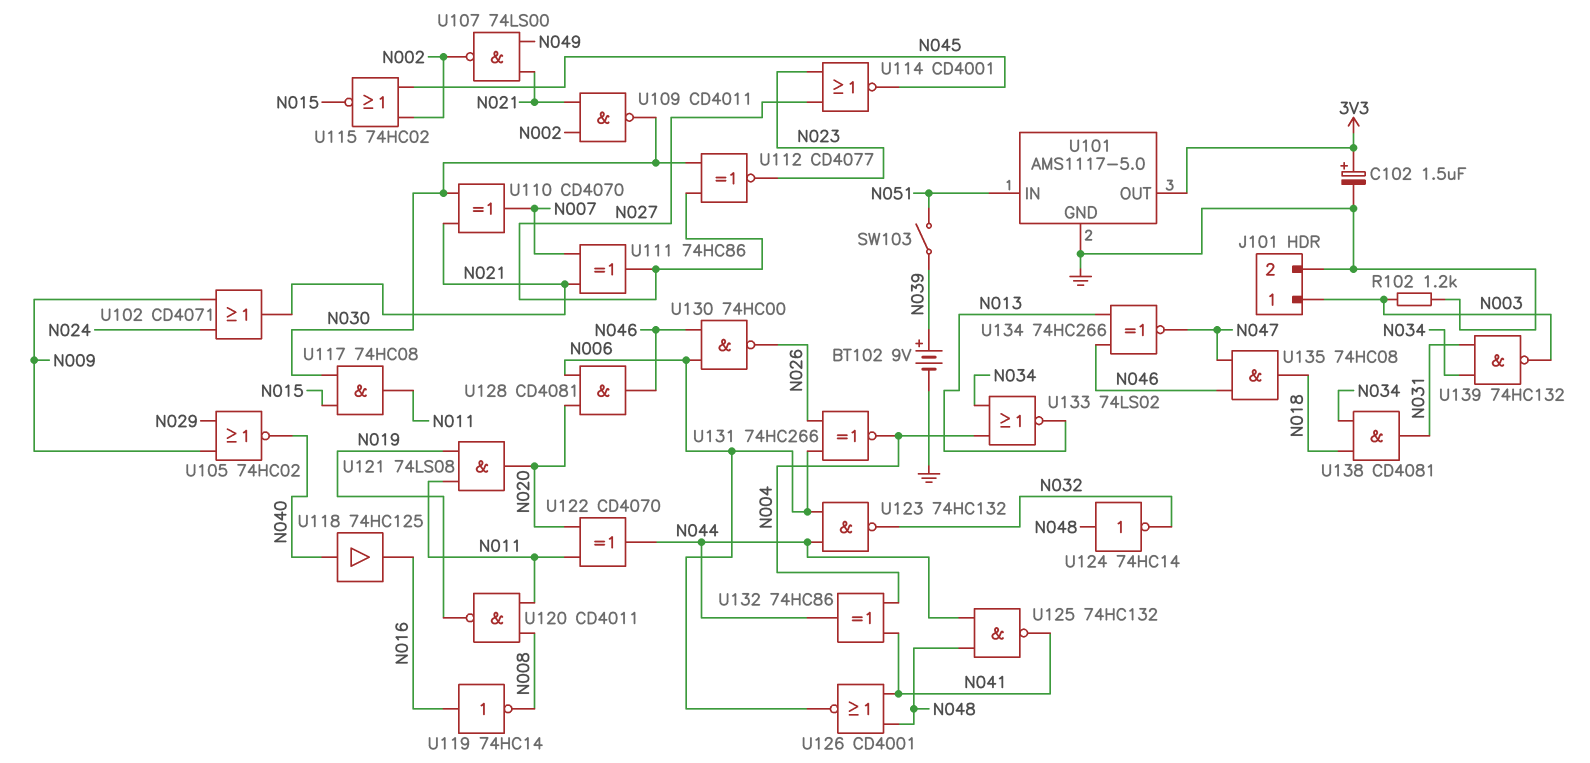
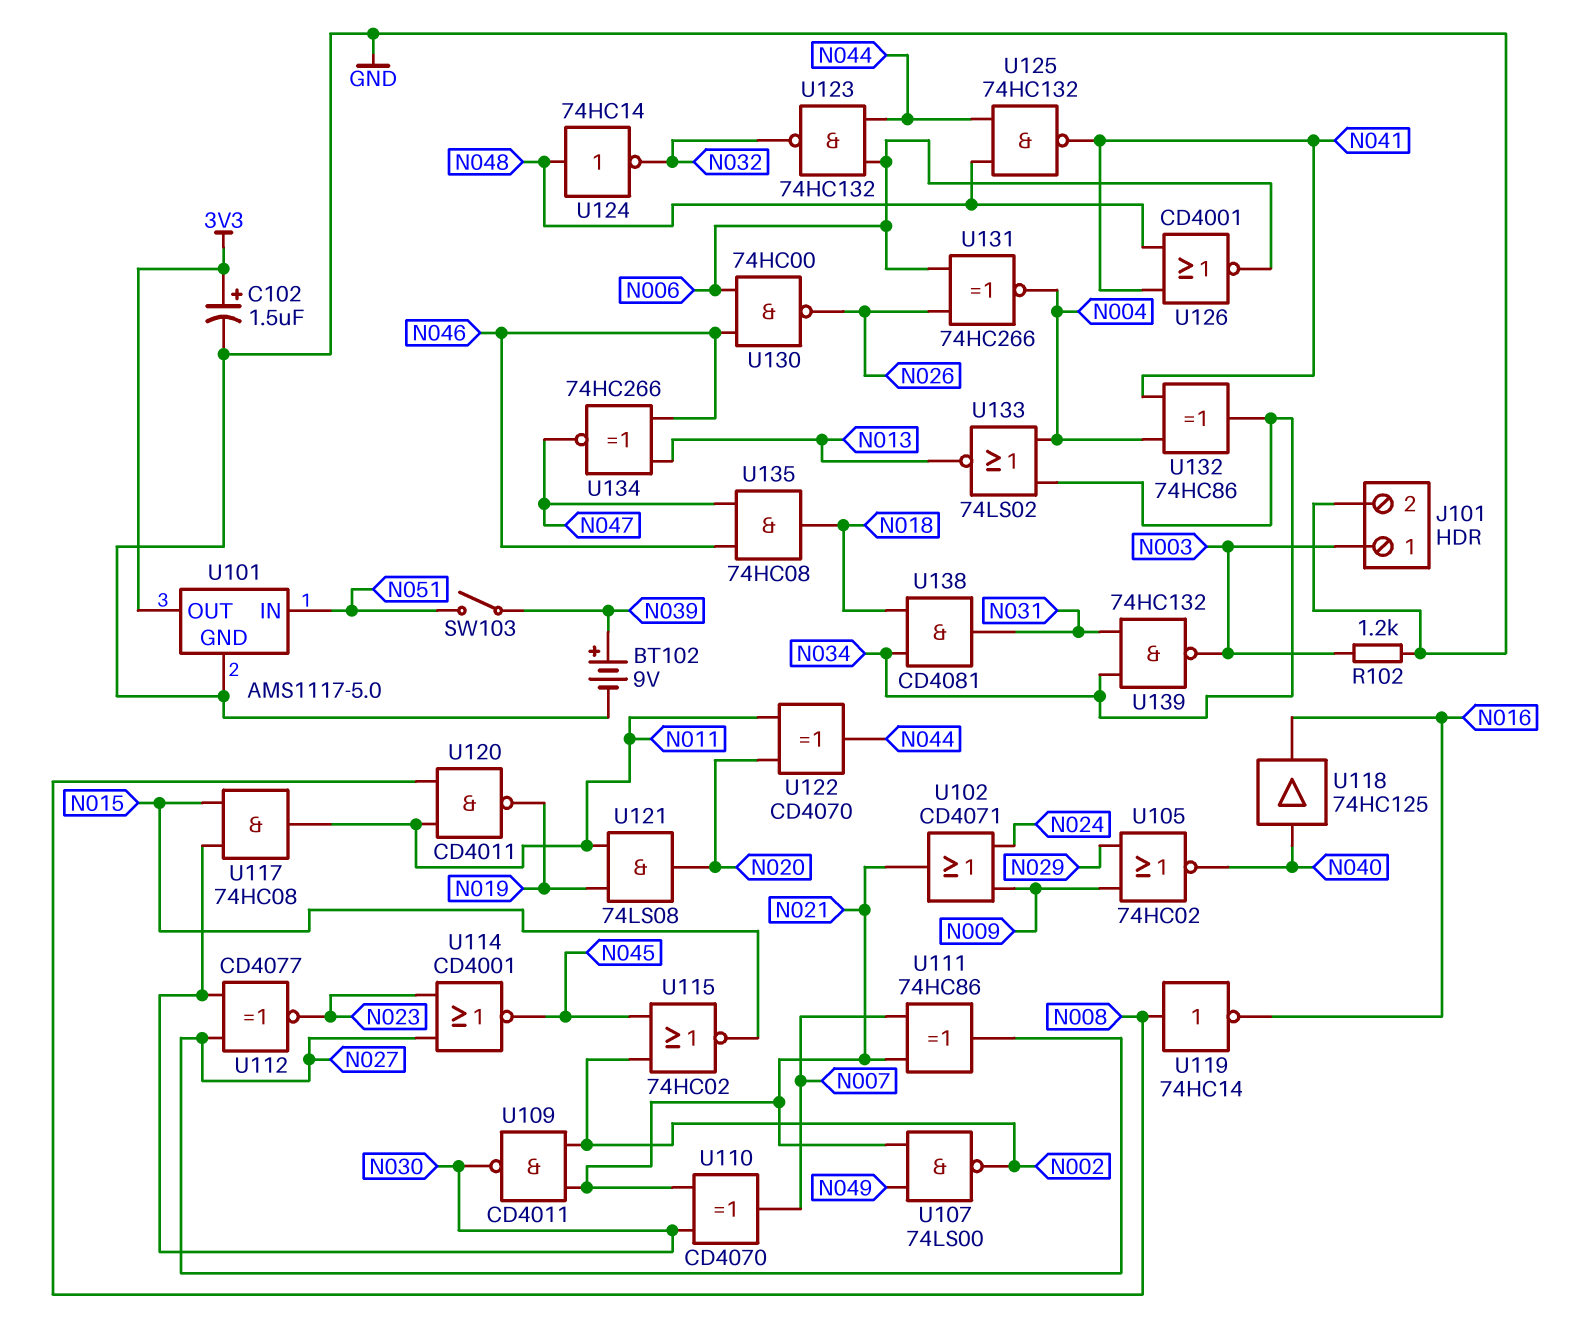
U119: NOT 74HC14 (in N016, out N008) -> NOT 74HC14 (in N008, out N016)
U128: AND CD4081 (in N006, in N020, out N046) -> none
U132: XOR 74HC86 (in N004, in N041, out N044) -> XOR 74HC86 (in N004, in N041, out N034)

